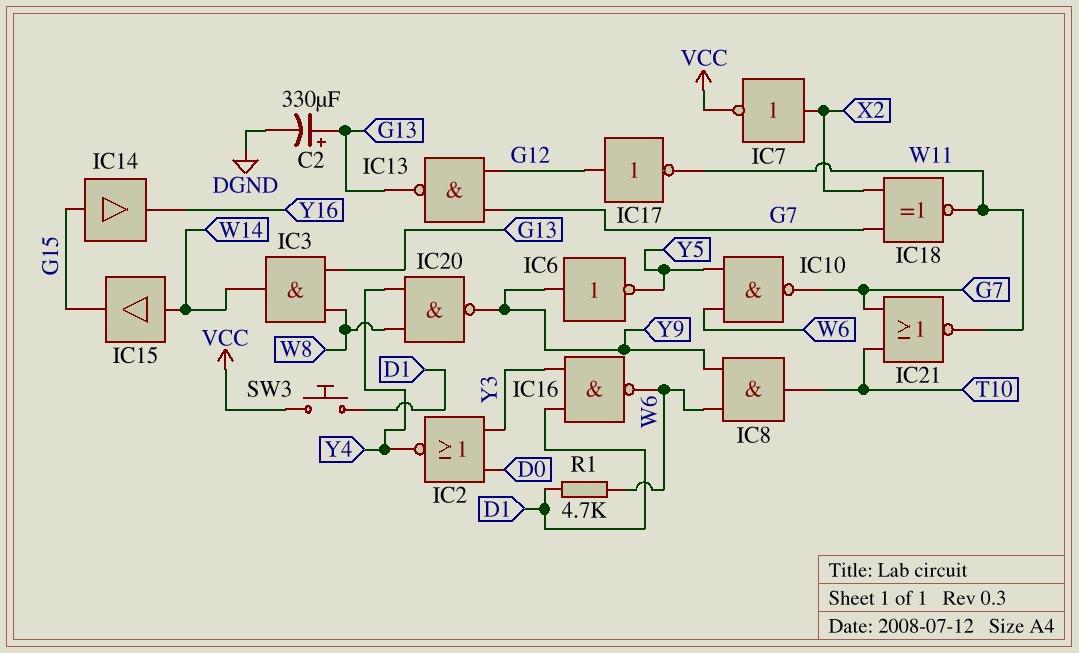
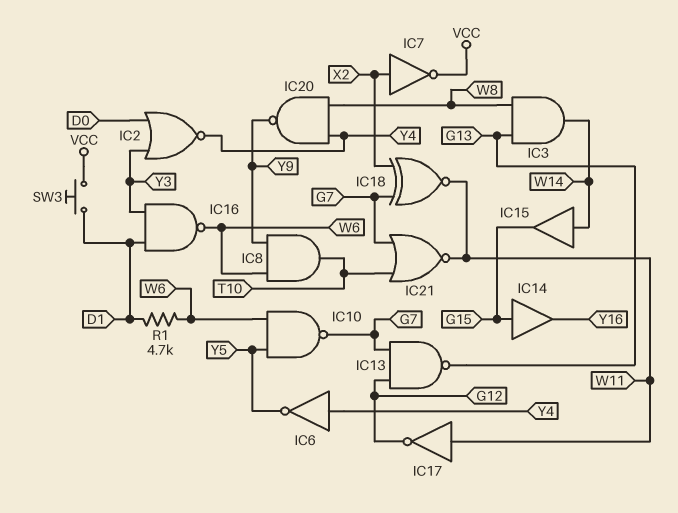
C2: 330uF (plus G13, minus DGND) -> none
IC6: NOT (in Y9, out Y5) -> NOT (in Y4, out Y5)
IC17: NOT (in G12, out W11) -> NOT (in W11, out G12)

